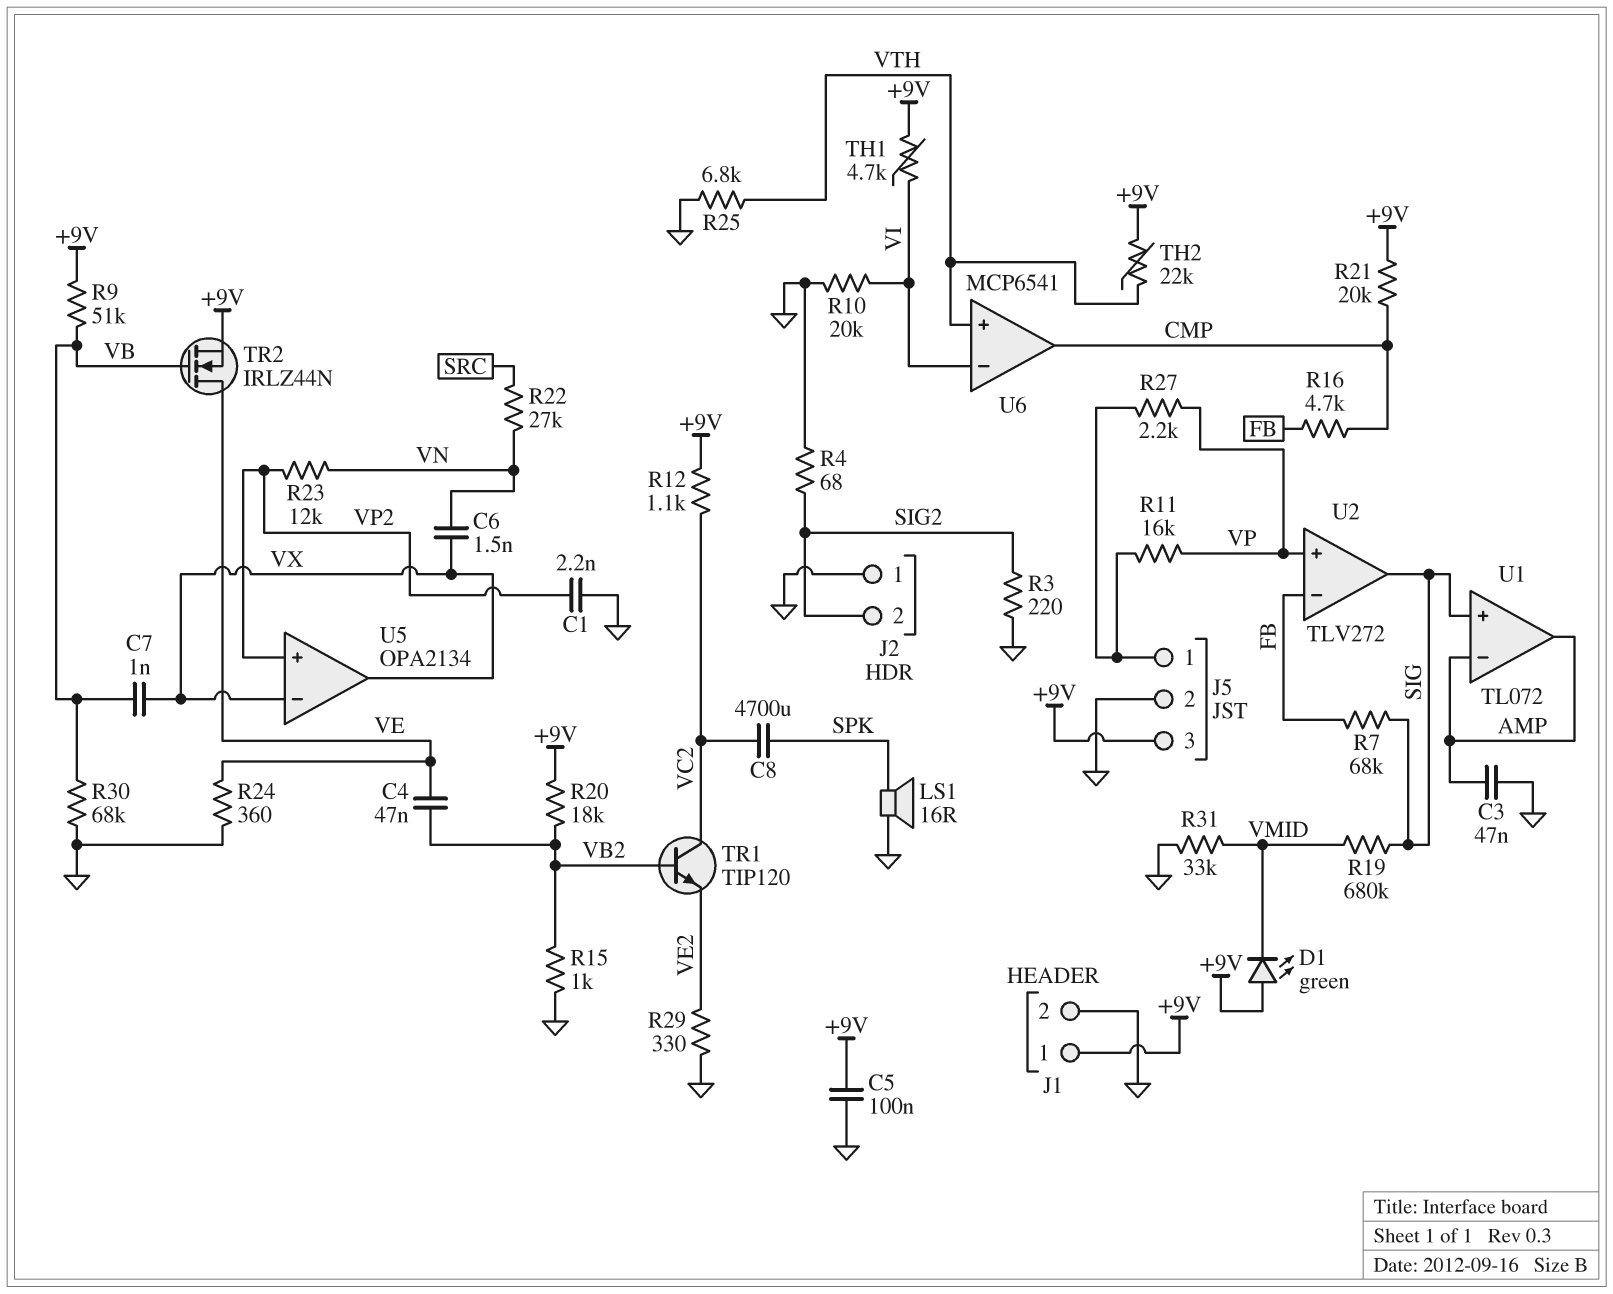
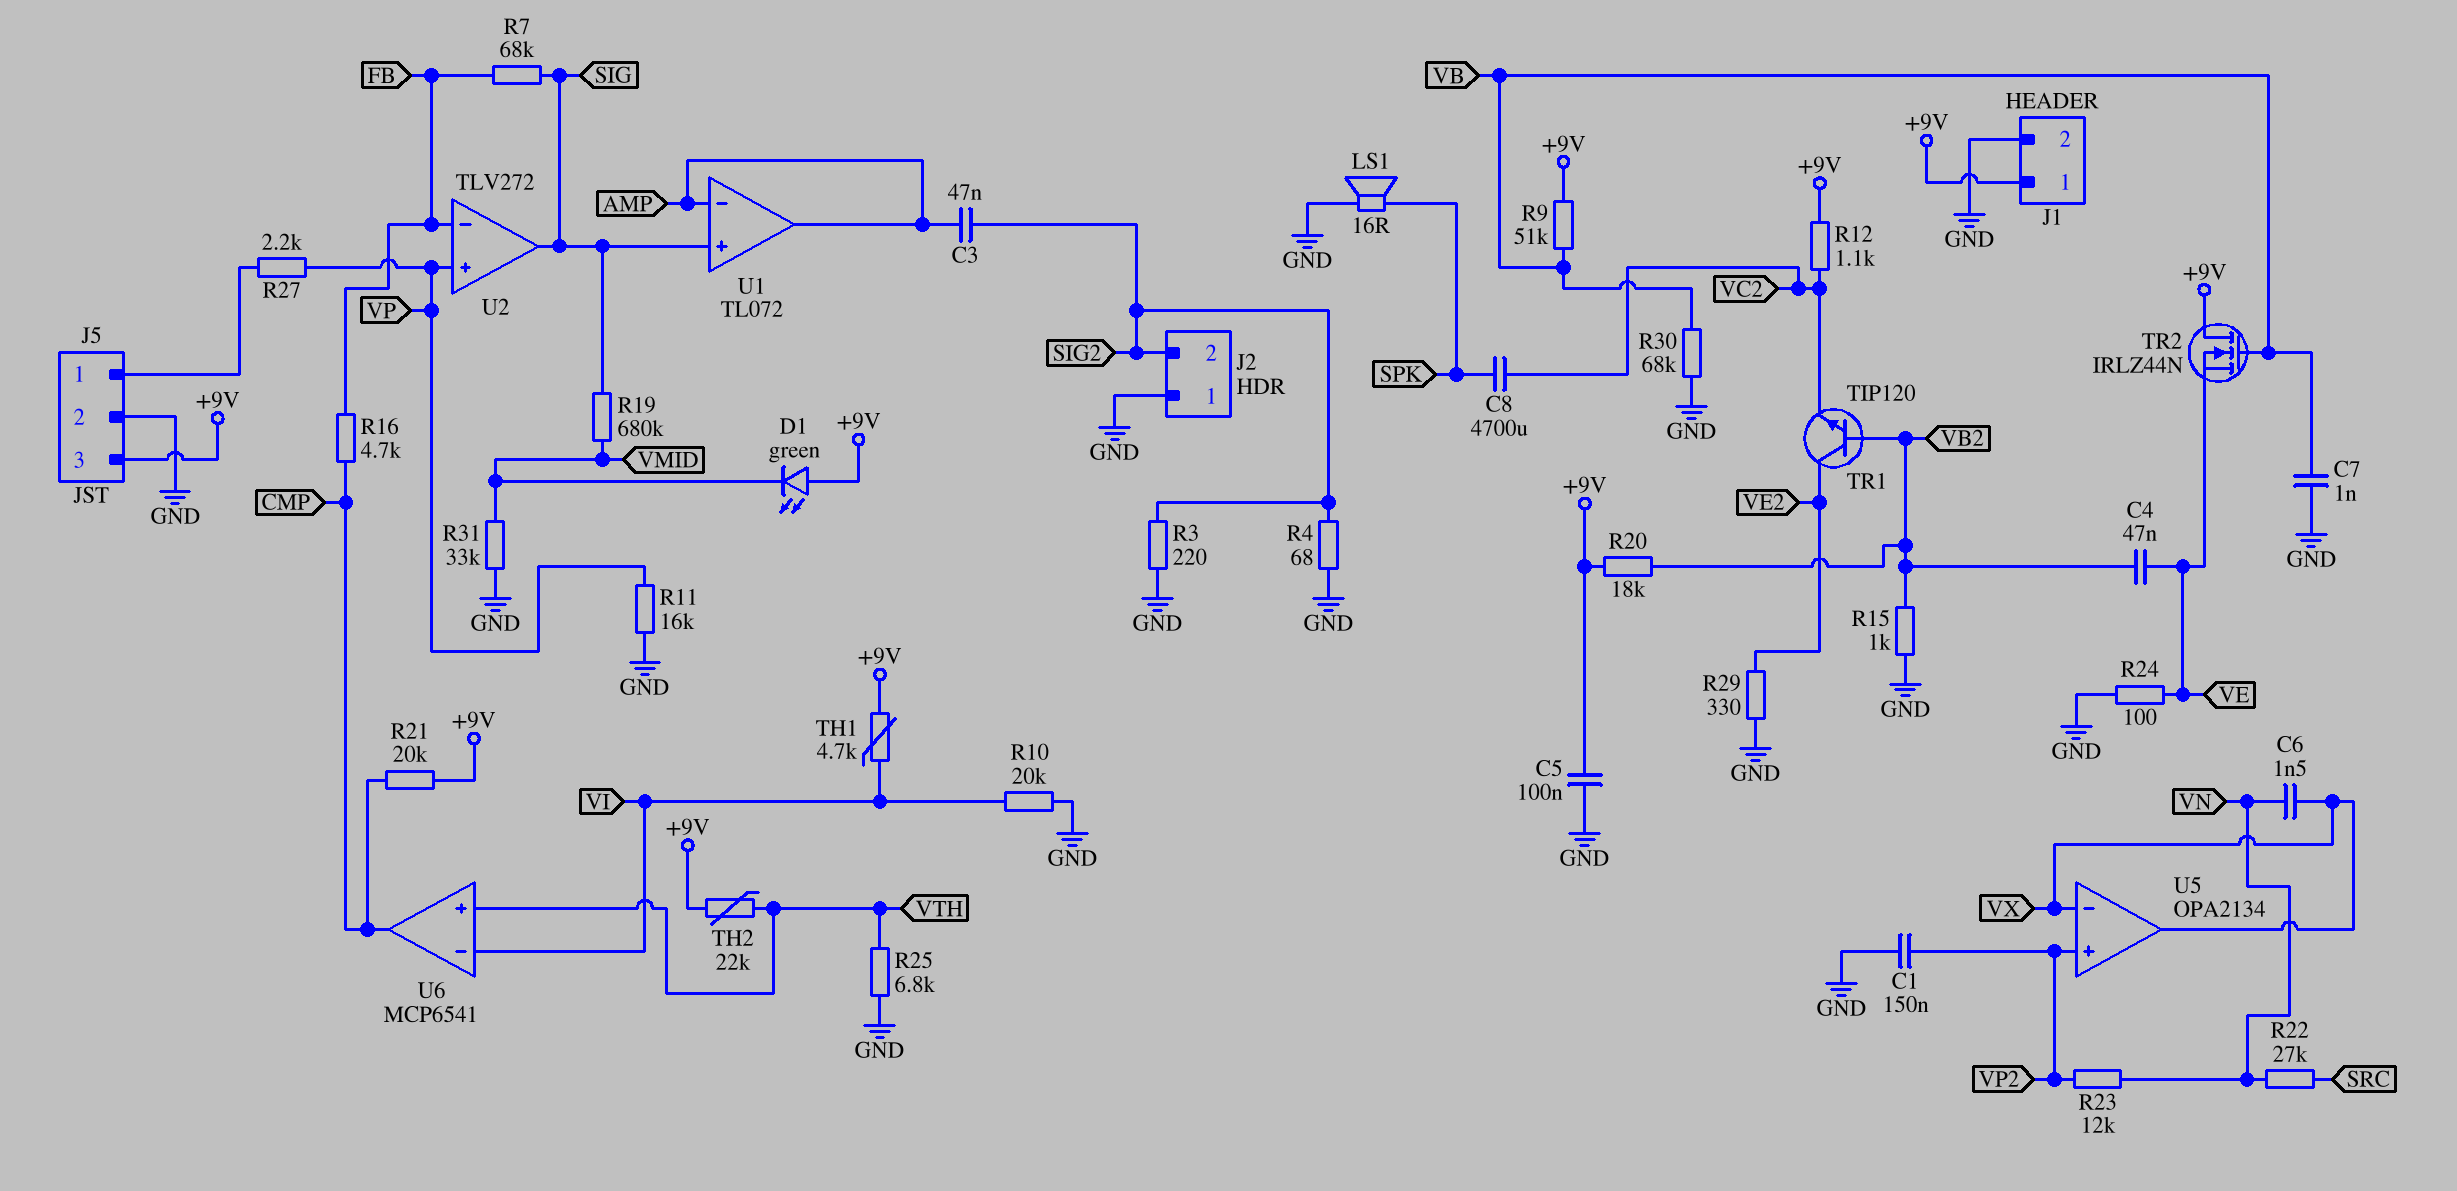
C1: 2.2nF (GND, VP2) -> 150nF (GND, VP2)
C3: 47nF (AMP, GND) -> 47nF (AMP, SIG2)
C7: 1nF (VB, VX) -> 1nF (GND, VB)
R11: 16k (J5/1, VP) -> 16k (GND, VP)
R24: 360 (GND, VE) -> 100 (GND, VE)
TR1: NPN TIP120 (B VB2, C VC2, E VE2) -> NPN TIP120 (B VB2, C VE2, E VC2)
TR2: NMOS IRLZ44N (G VB, D VE, S +9V) -> NMOS IRLZ44N (G VB, D +9V, S VE)

